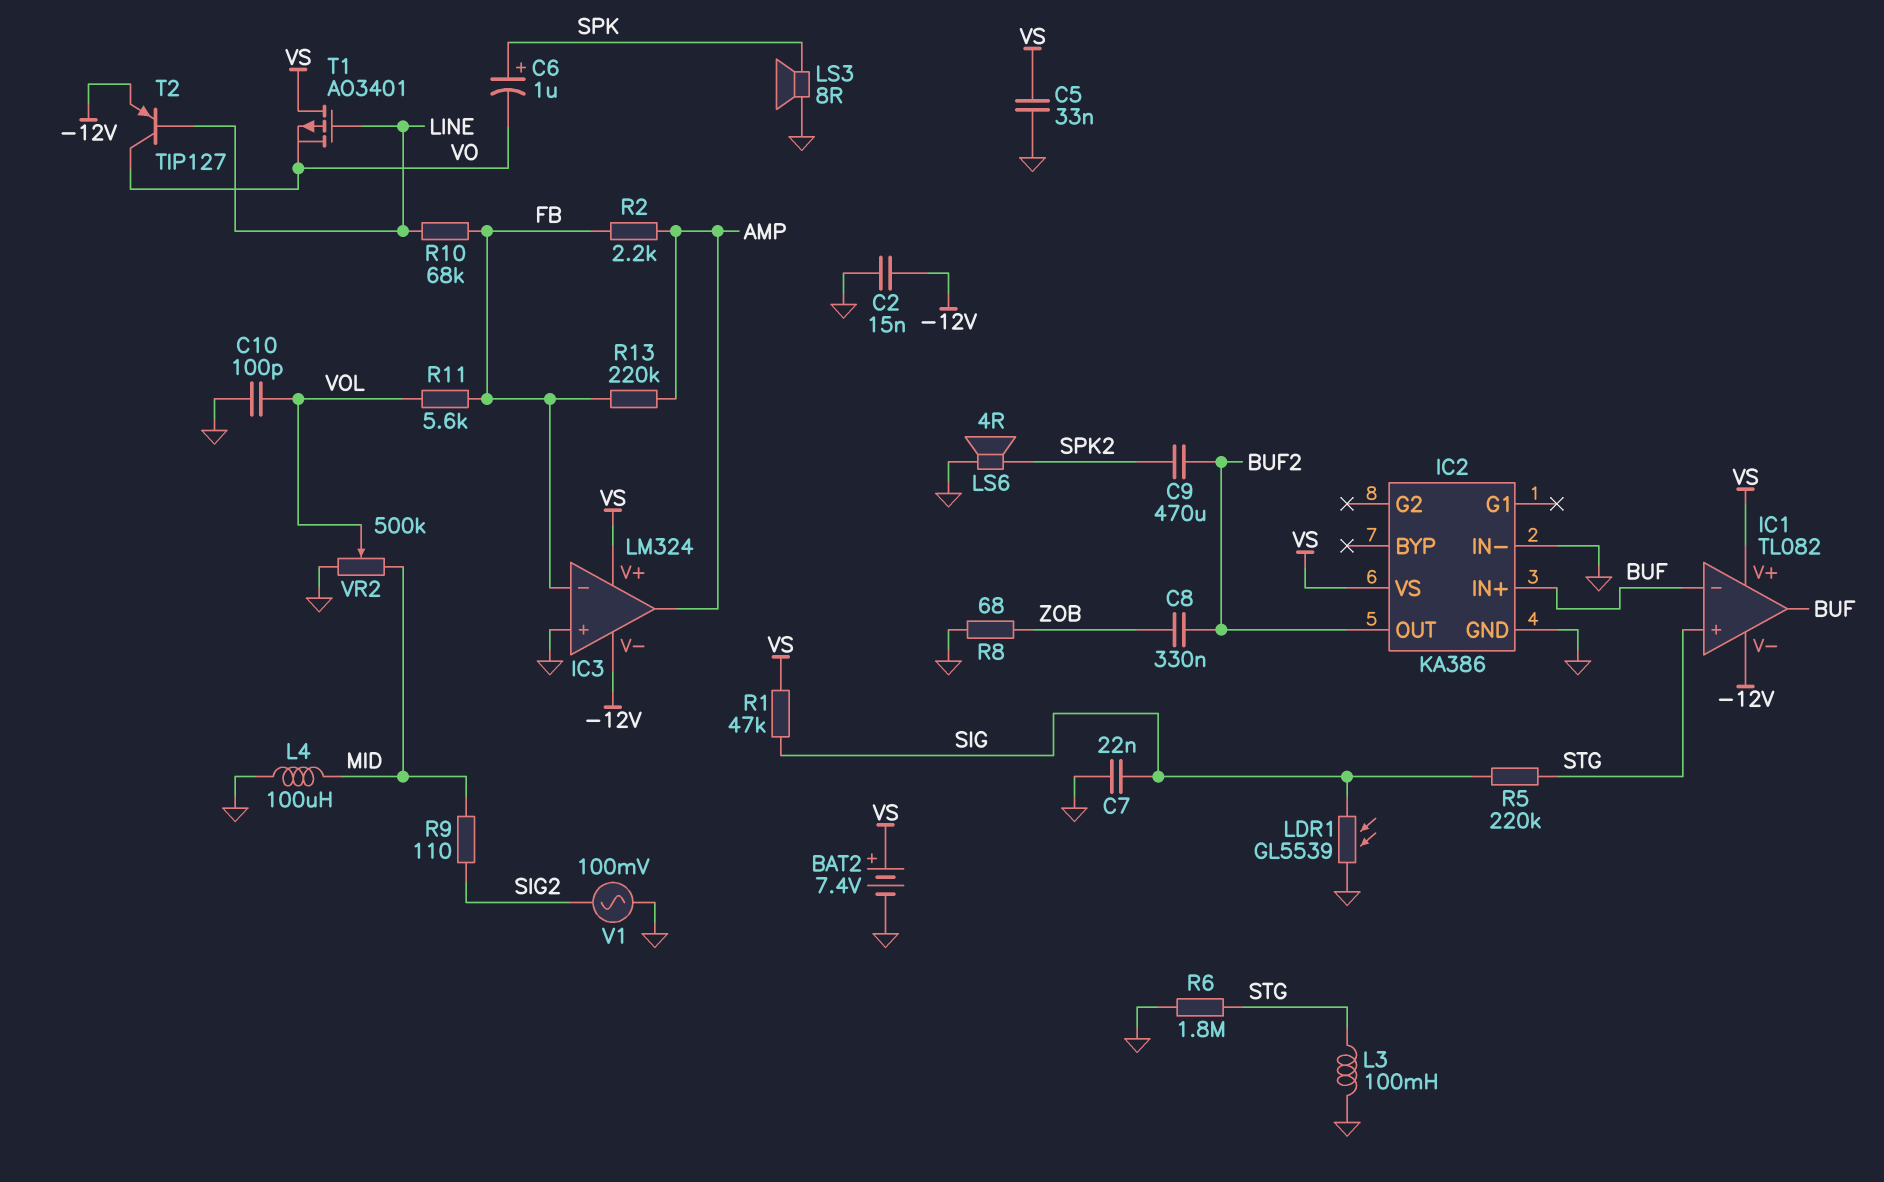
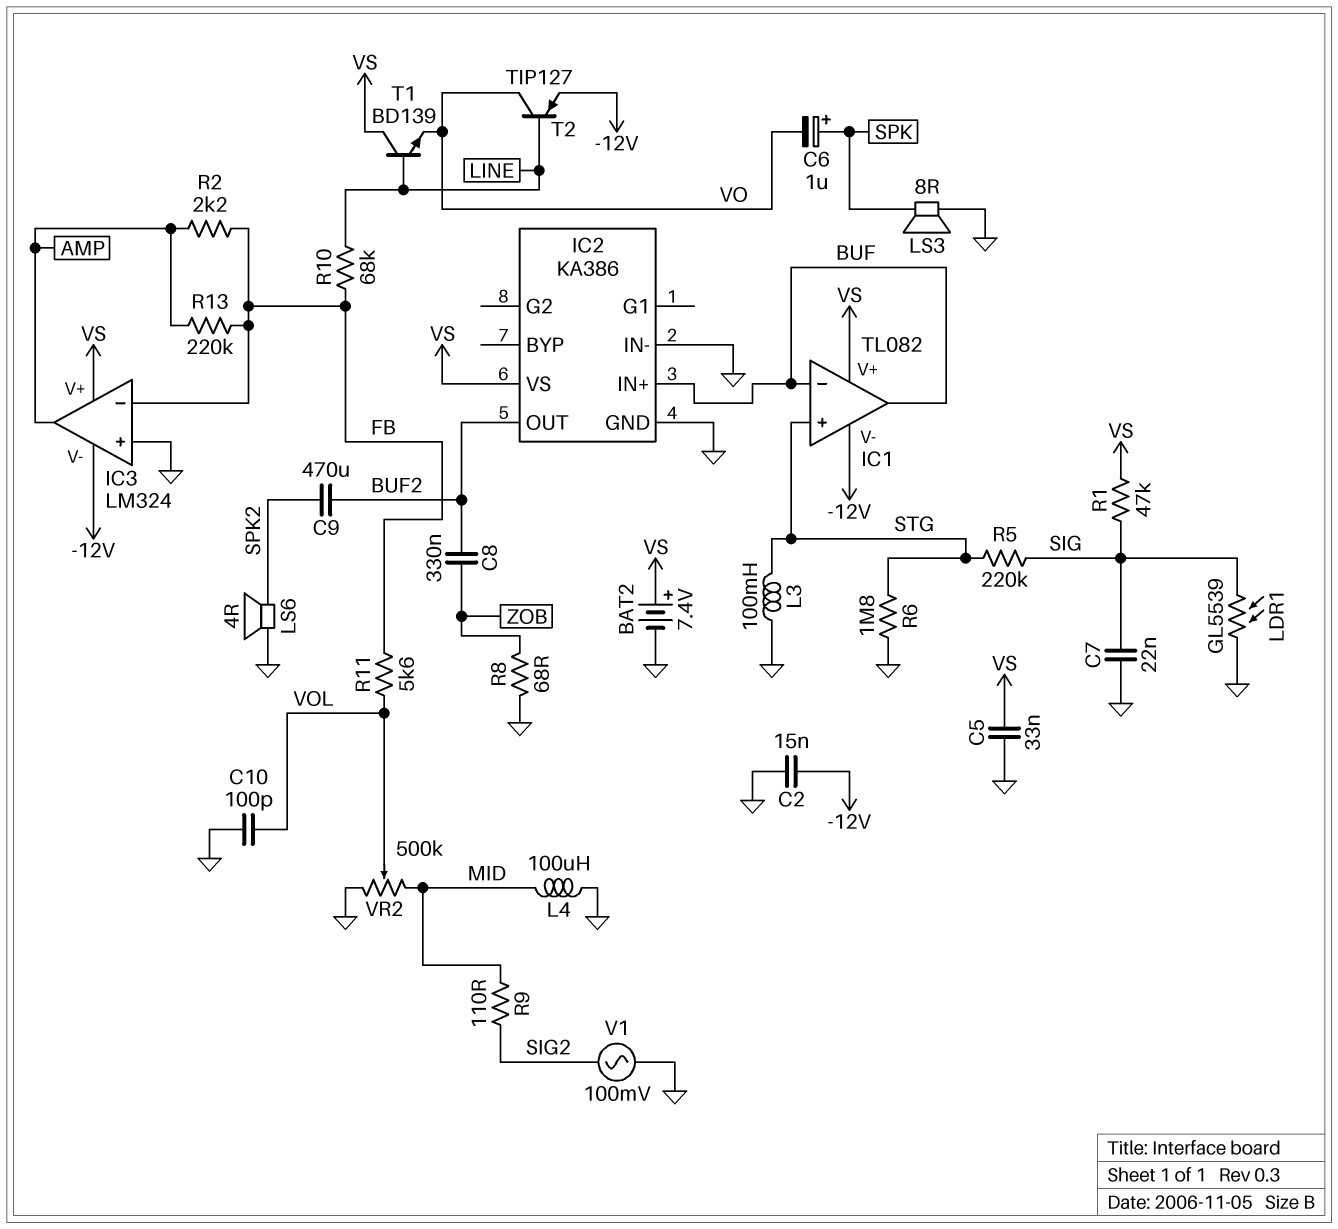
T1: PMOS AO3401 (G LINE, D VS, S VO) -> NPN BD139 (B LINE, C VS, E VO)

